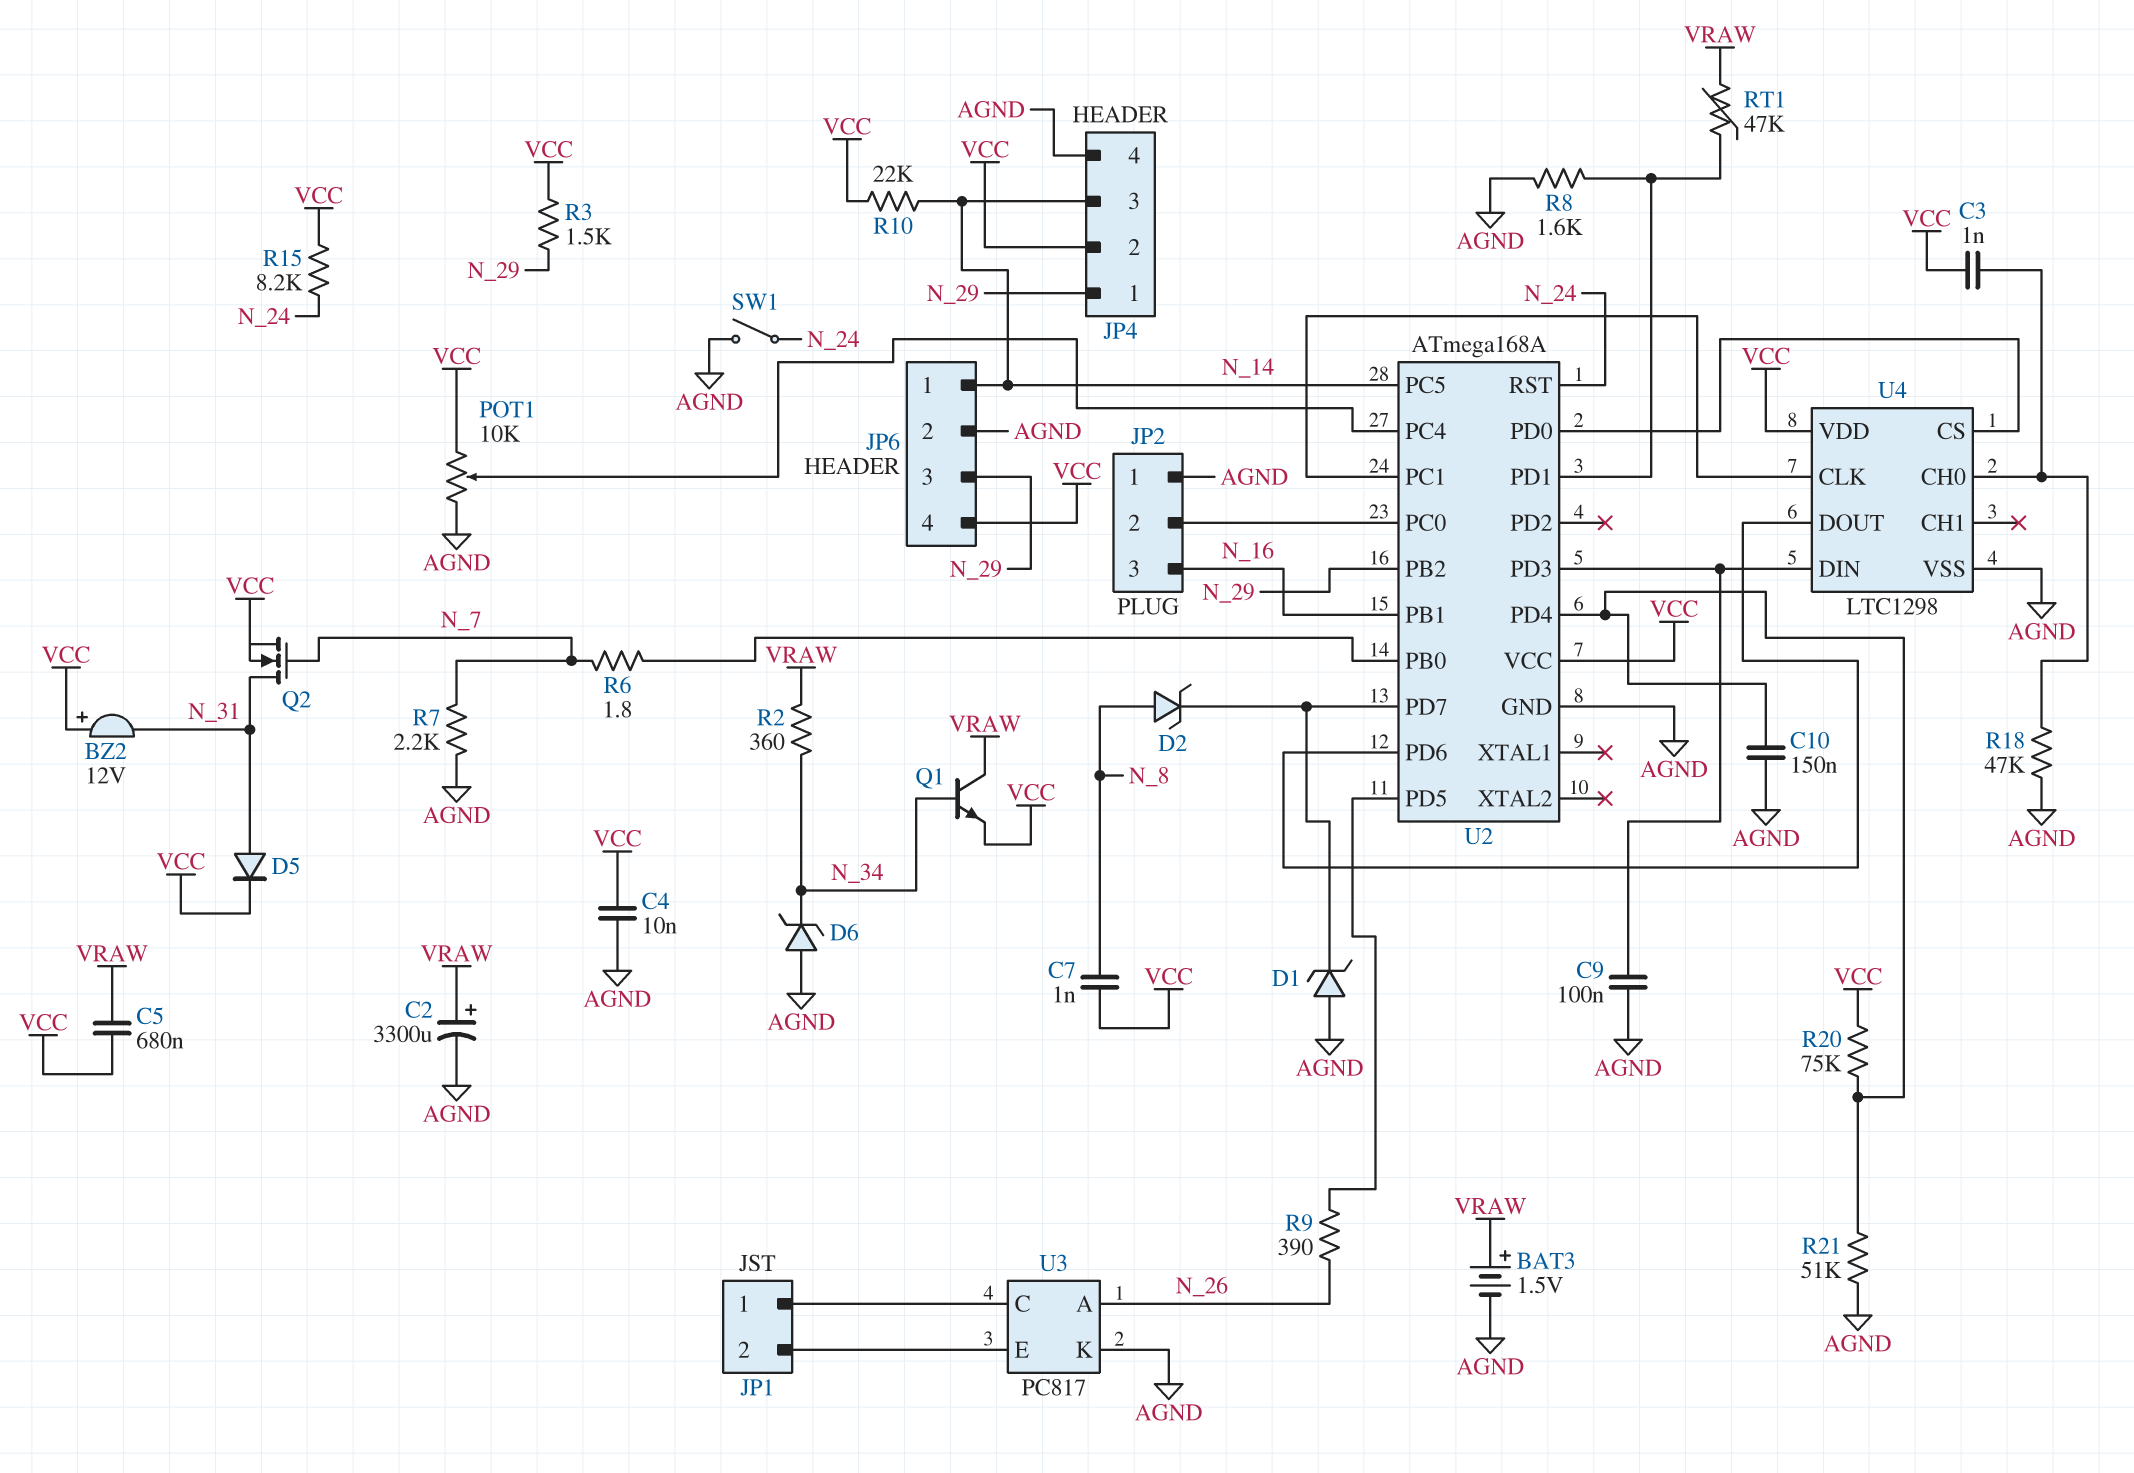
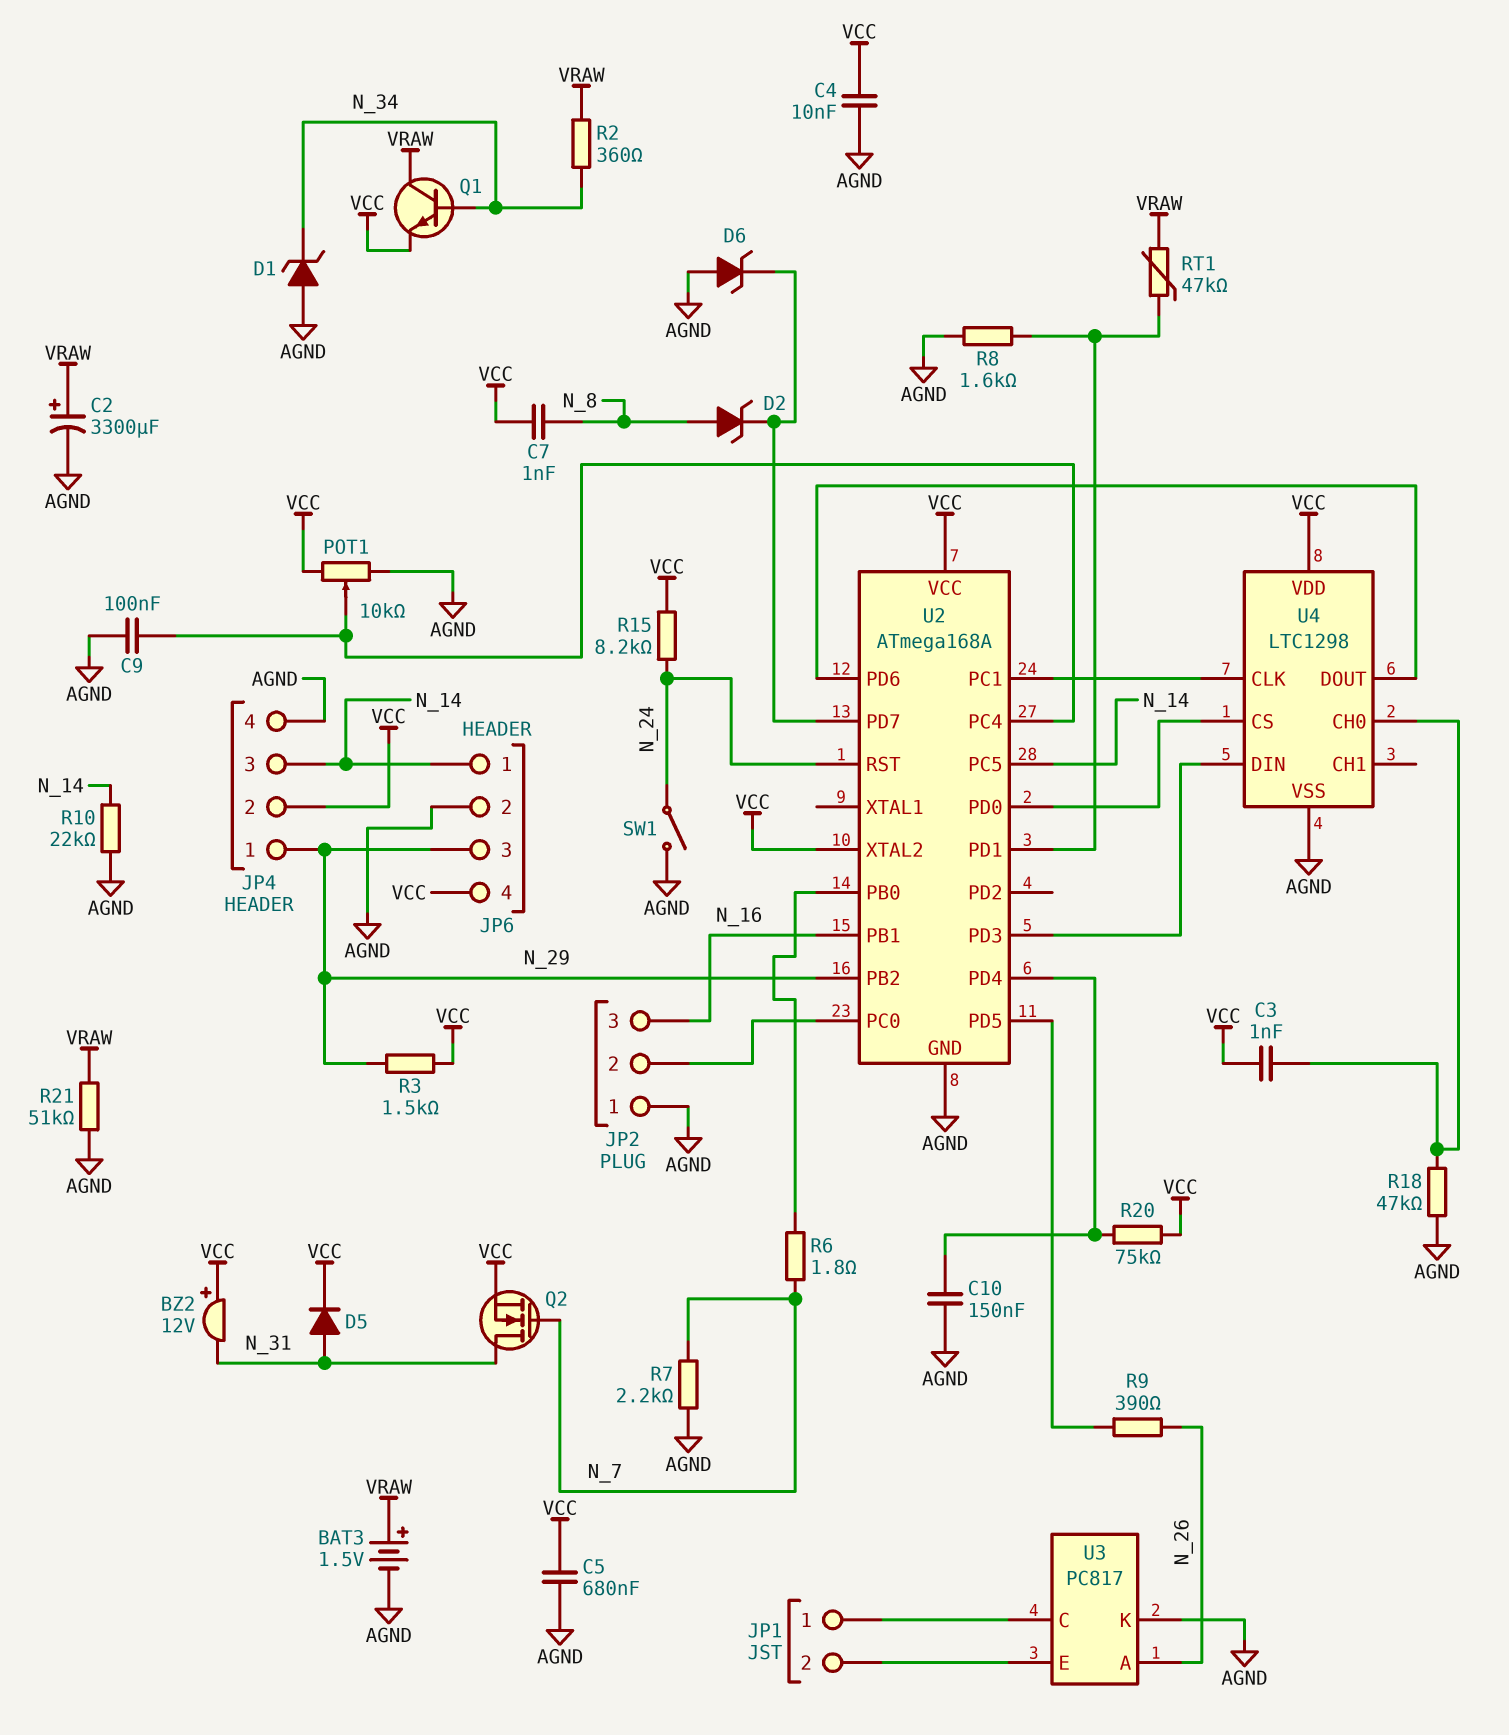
C5: 680nF (VCC, VRAW) -> 680nF (AGND, VCC)
C9: 100nF (AGND, U2/PD3) -> 100nF (AGND, U2/PC4)
D1: zener (A AGND, K U2/PD7) -> zener (A AGND, K N_34)
D6: zener (A AGND, K N_34) -> zener (A AGND, K U2/PD7)
R10: 22k (N_14, VCC) -> 22k (AGND, N_14)
R21: 51k (AGND, U2/PD4) -> 51k (AGND, VRAW)
U2 pin XTAL2: none -> VCC

